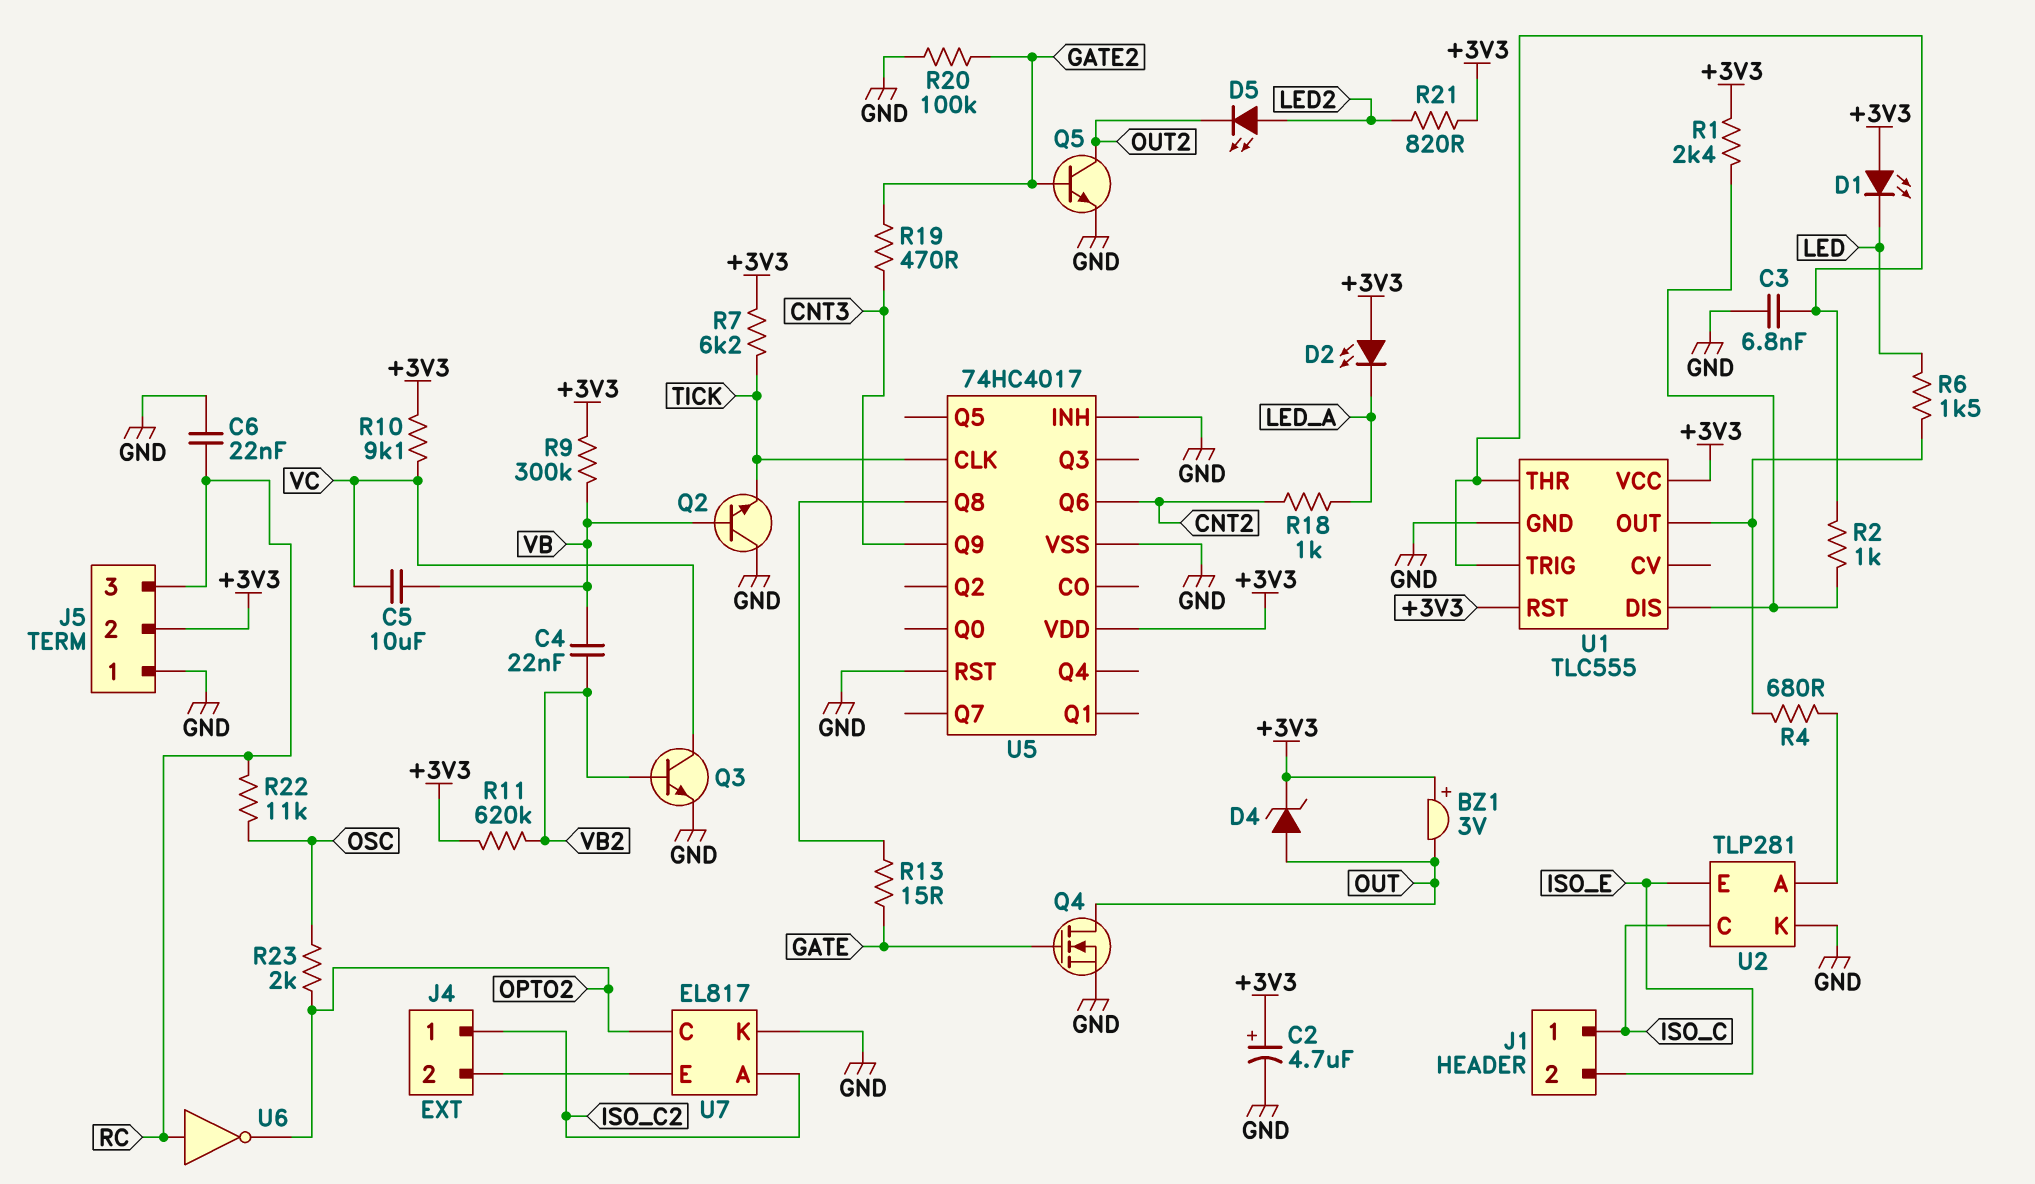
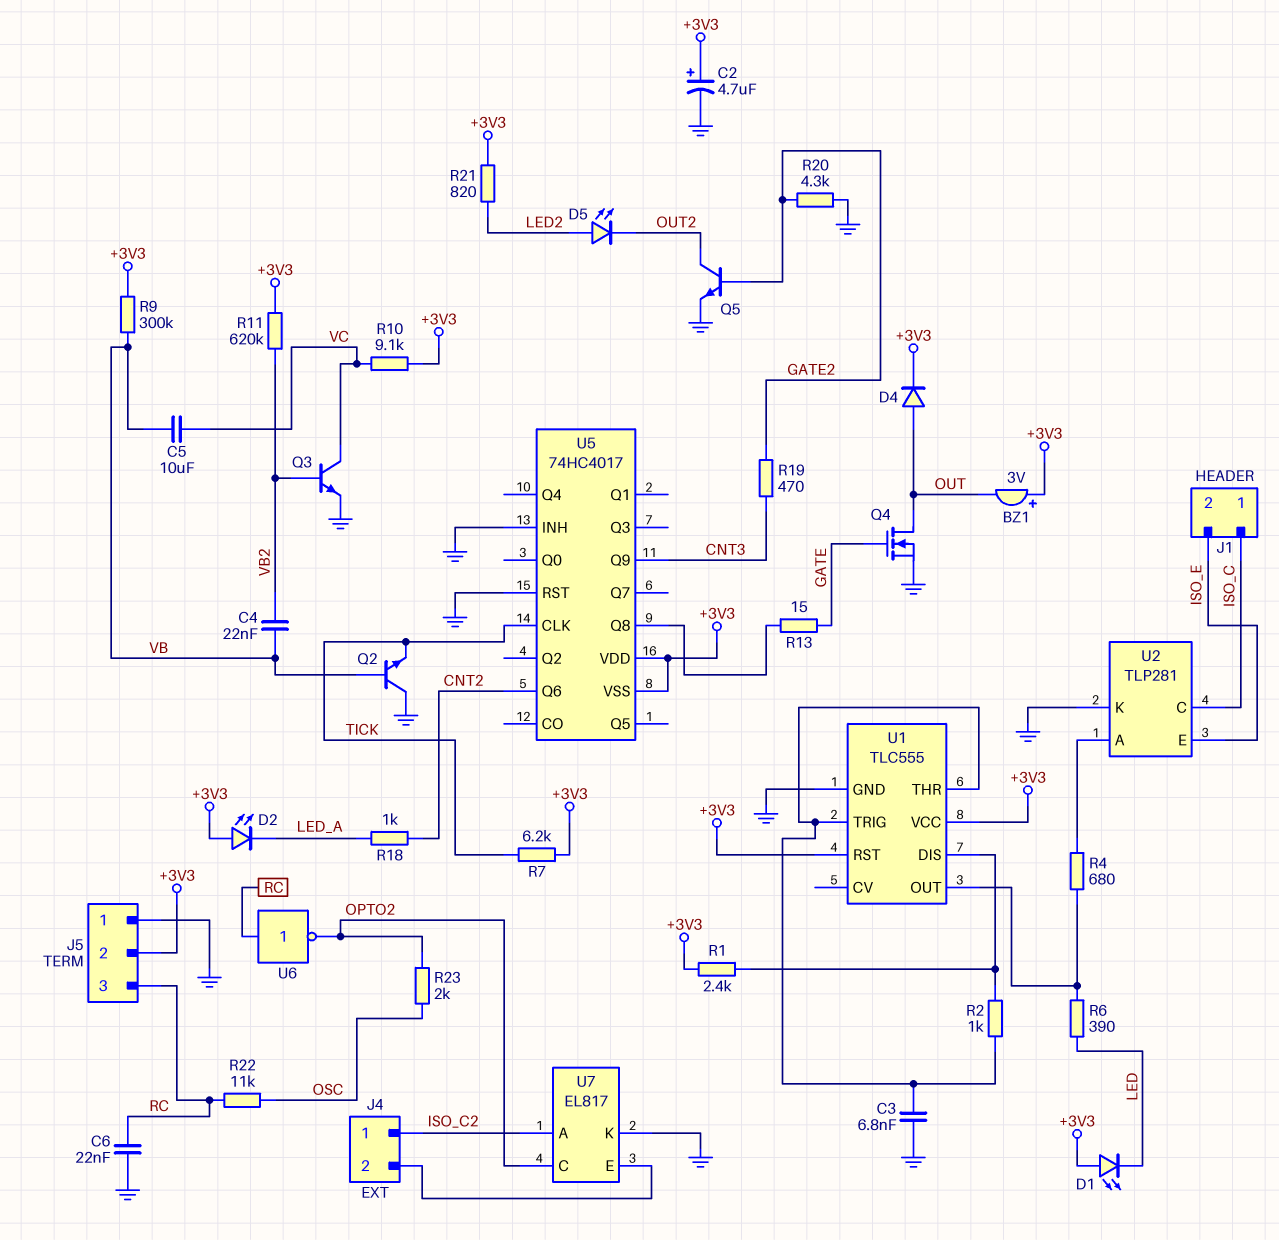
D4: zener (A OUT, K +3V3) -> diode (A OUT, K +3V3)
R6: 1.5k (LED, U1/OUT) -> 390 (LED, U1/OUT)
R20: 100k (GATE2, GND) -> 4.3k (GATE2, GND)
U5 pin VSS: GND -> +3V3

